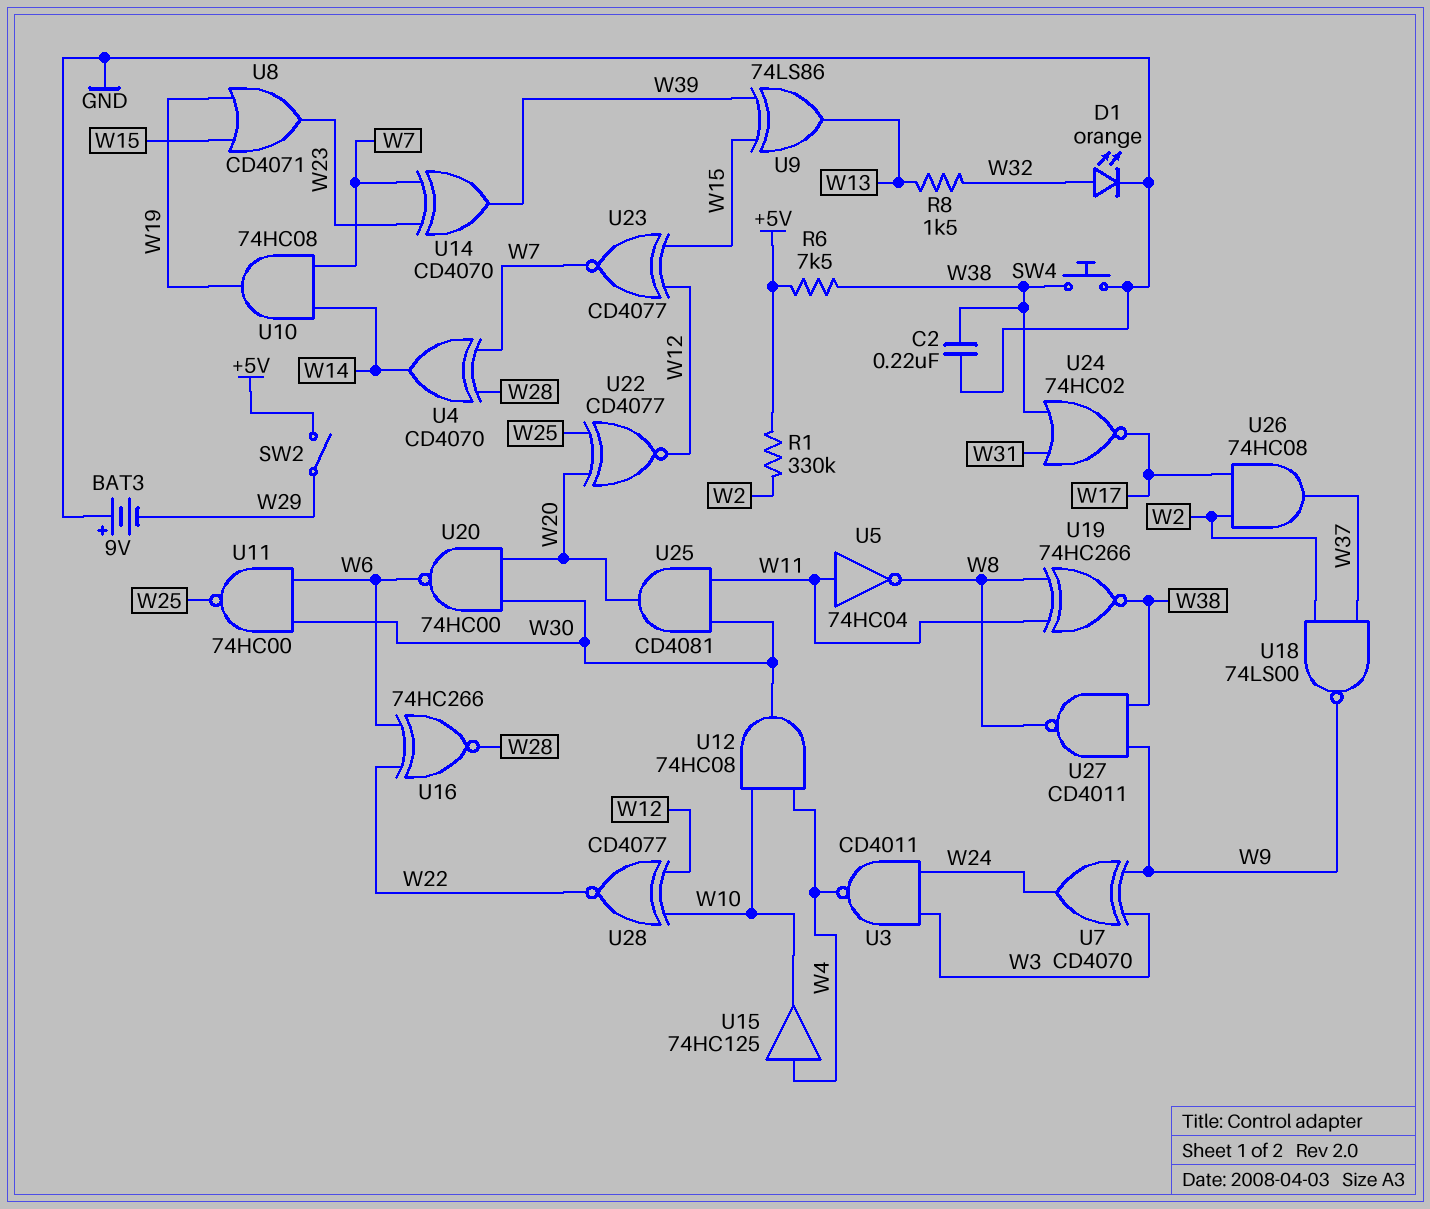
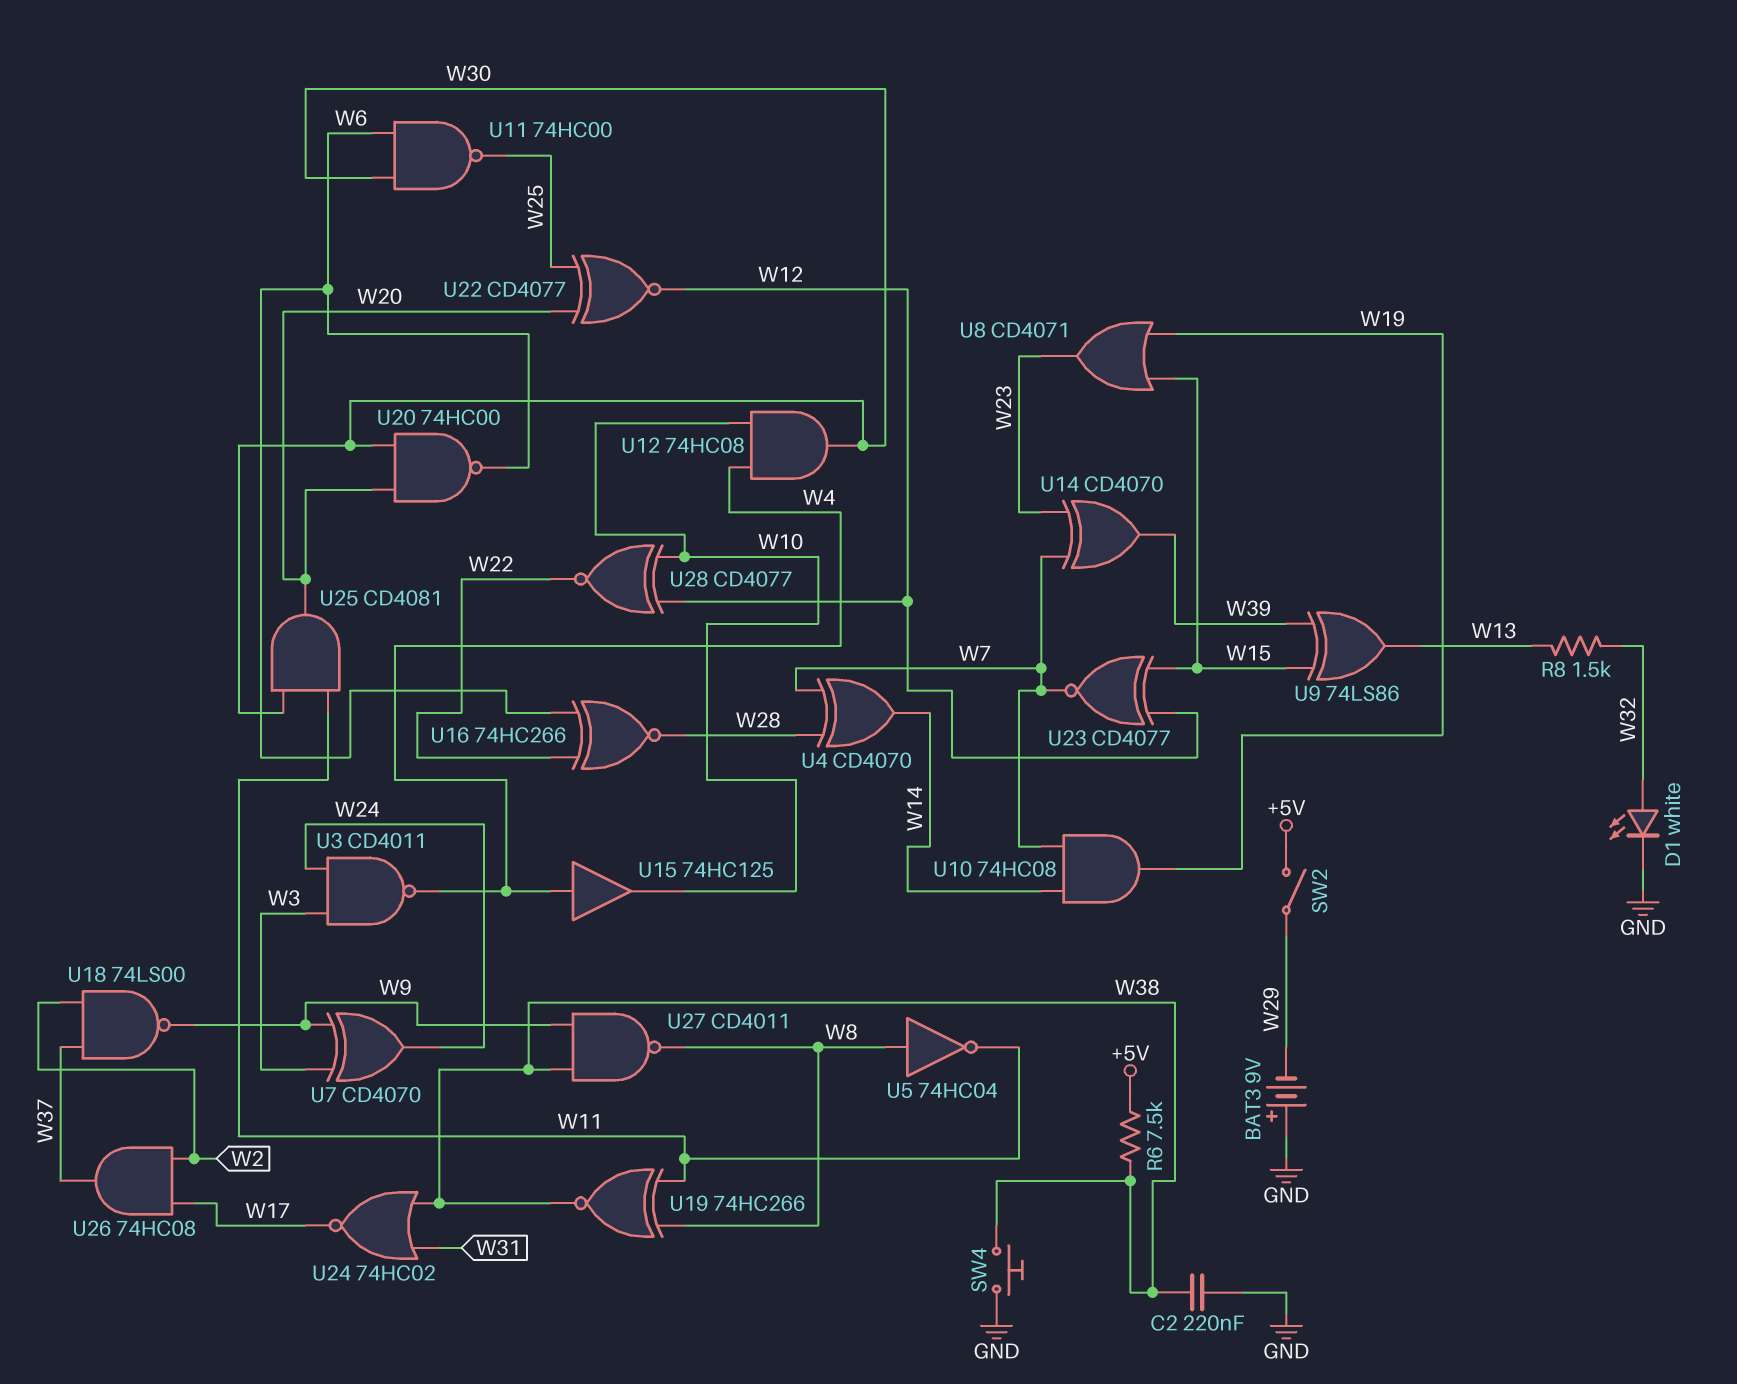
D1: LED orange (A W32, K GND) -> LED white (A W32, K GND)
R1: 330k (+5V, W2) -> none
U5: NOT 74HC04 (in W11, out W8) -> NOT 74HC04 (in W8, out W11)

